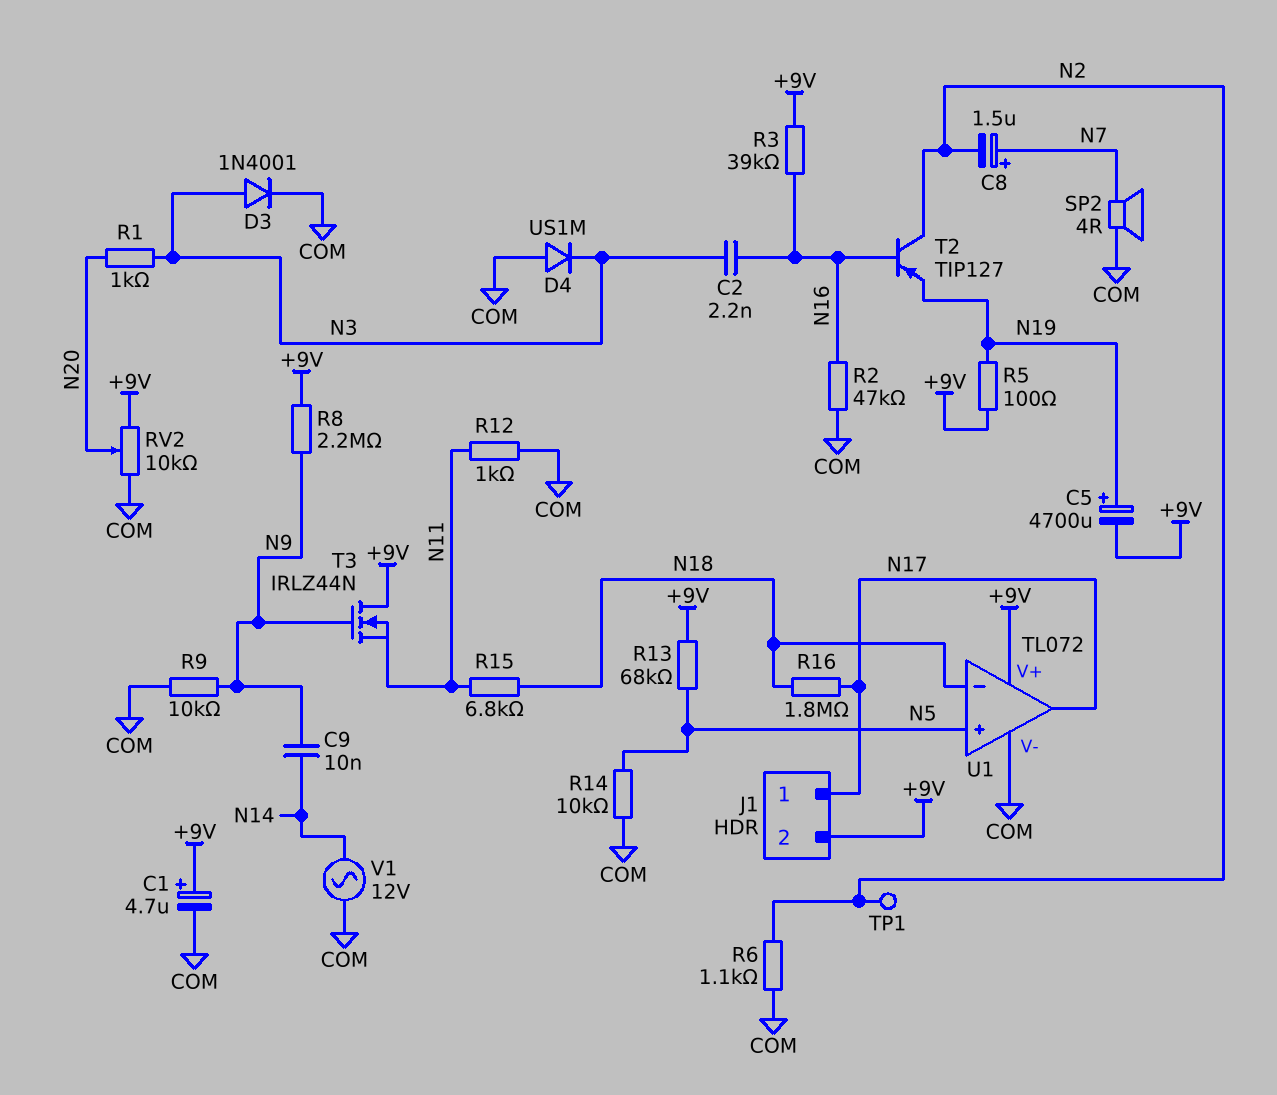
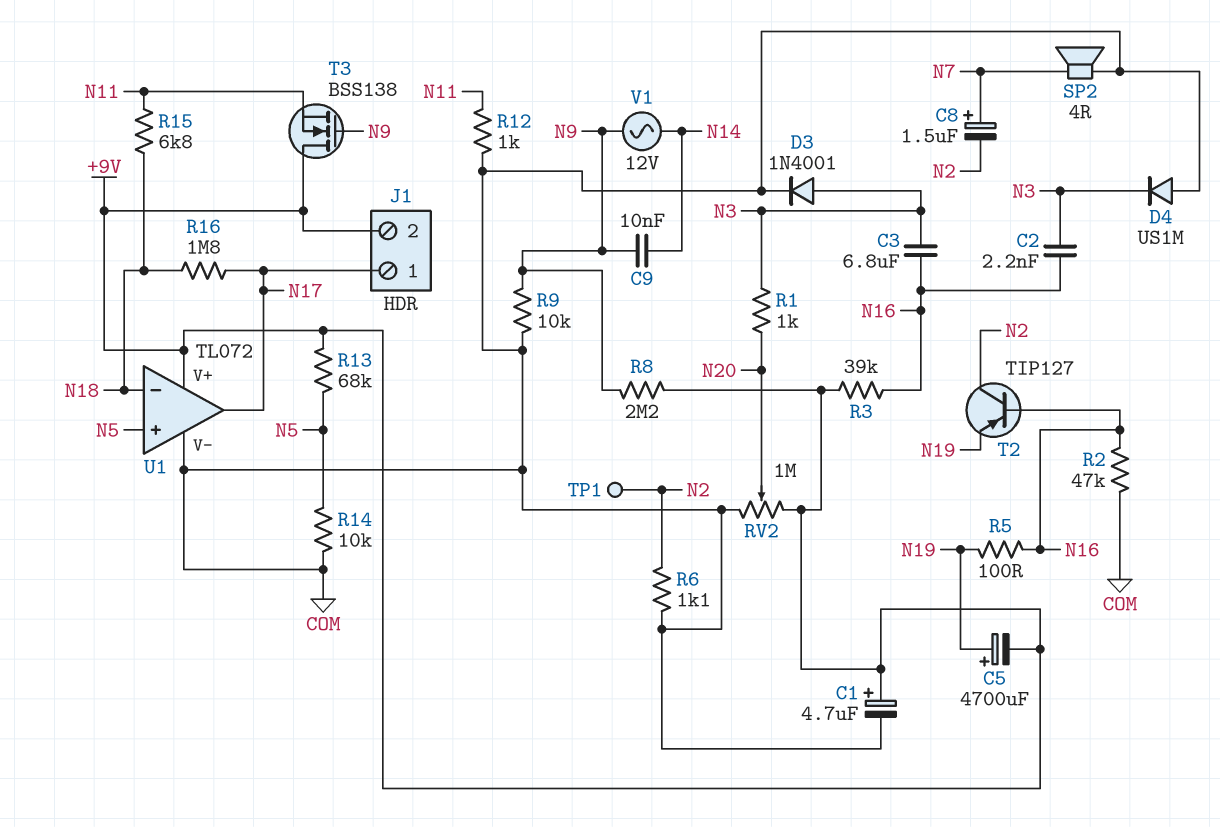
C3: none -> 6.8uF (N3, N16)
R5: 100 (+9V, N19) -> 100 (N16, N19)
RV2: 10k (+9V, COM, wiper N20) -> 1M (+9V, COM, wiper N20)
T3: NMOS IRLZ44N (G N9, D +9V, S N11) -> NMOS BSS138 (G N9, D +9V, S N11)
V1: AC 12V (COM, N14) -> AC 12V (N9, N14)

